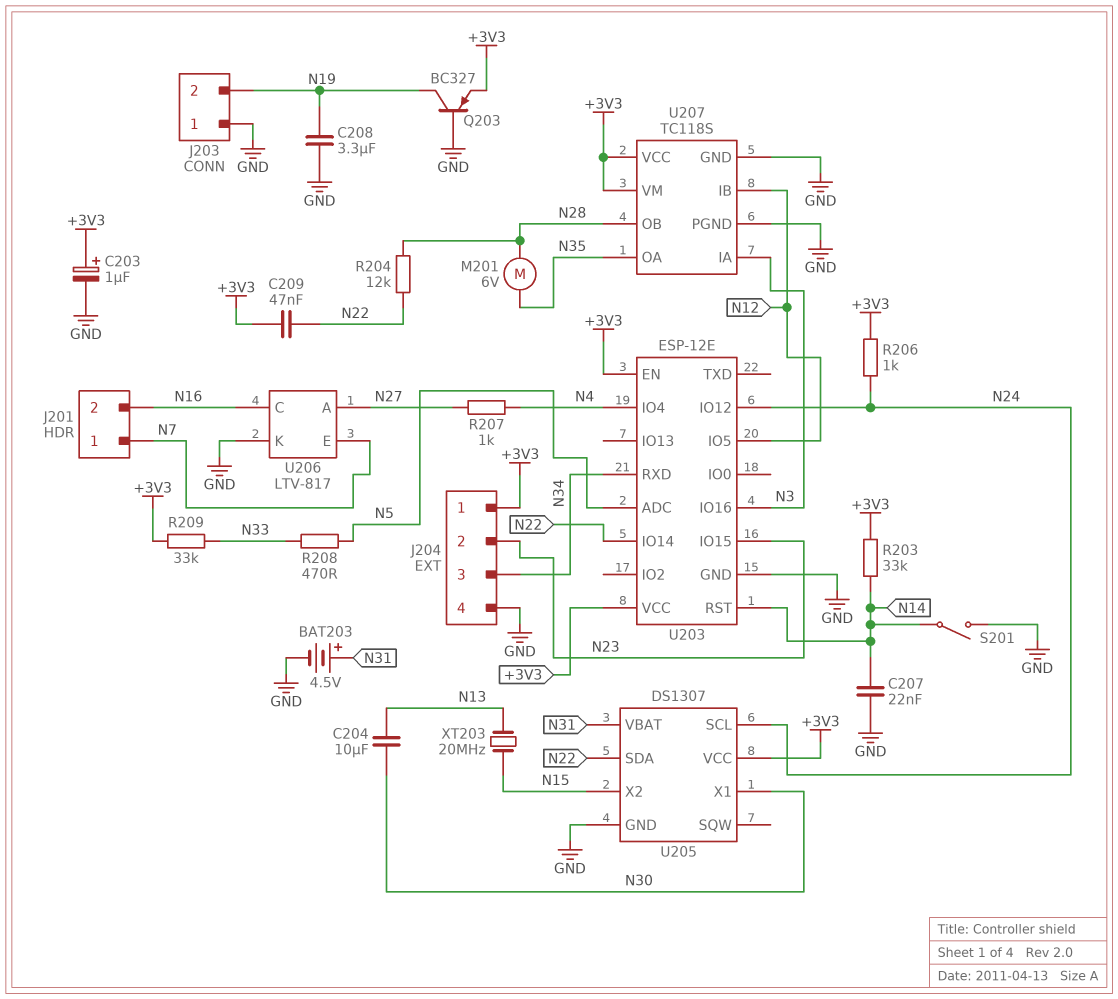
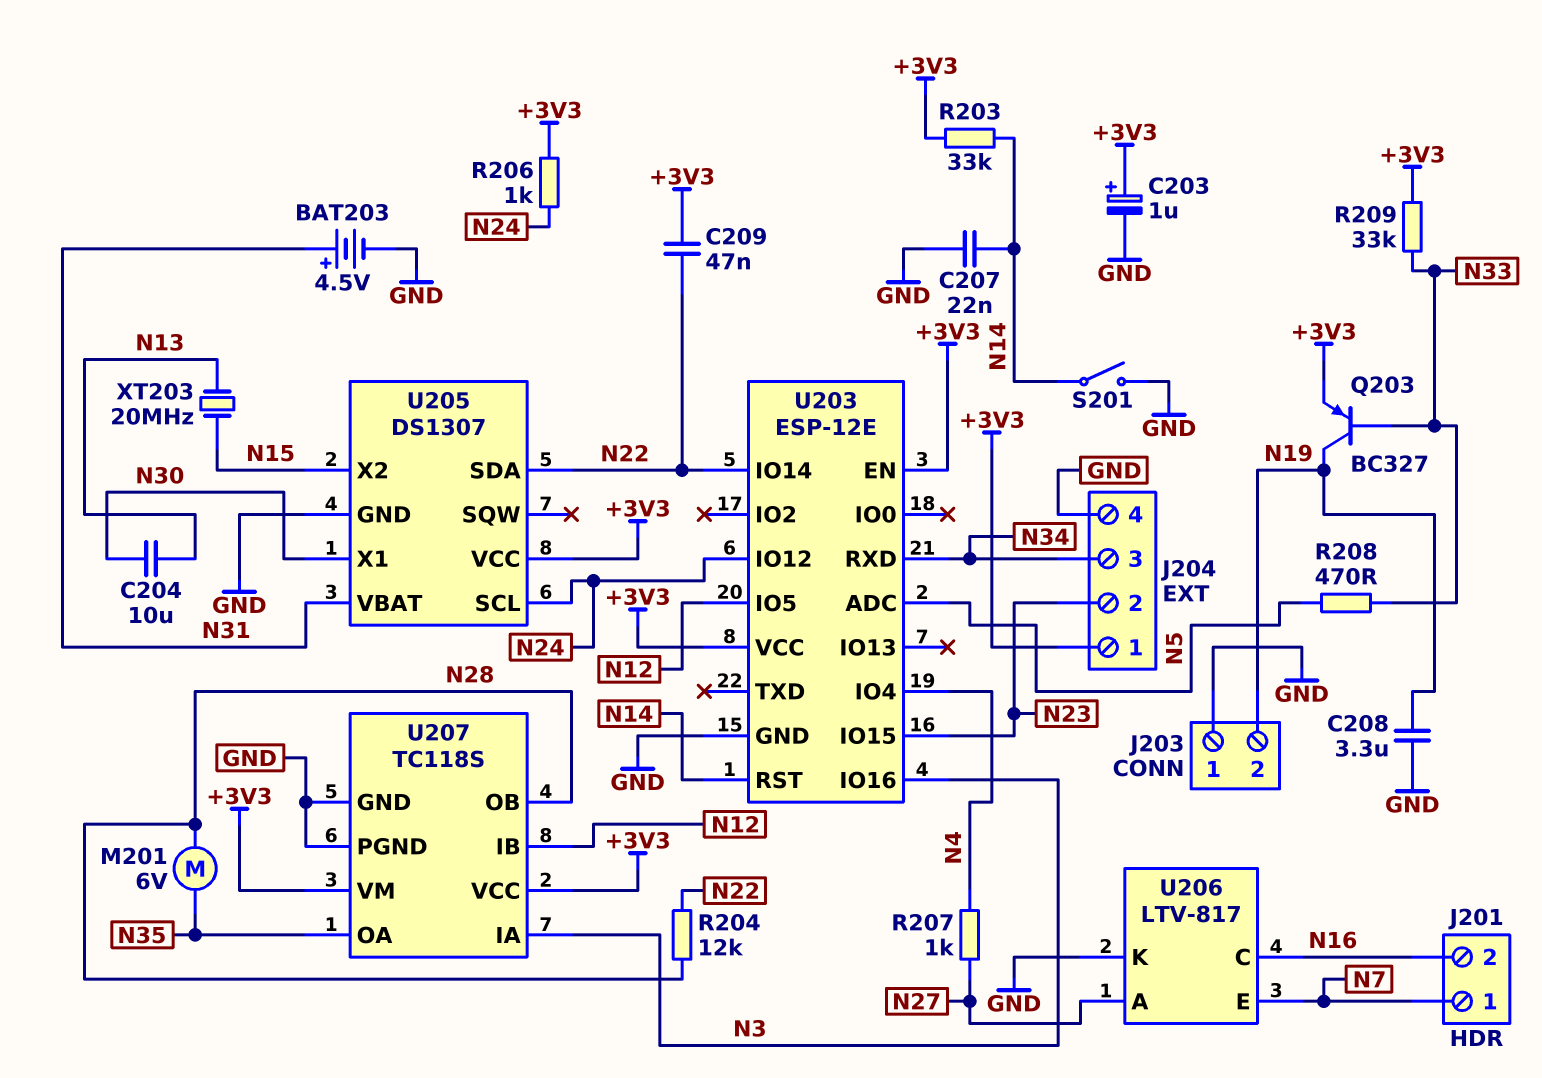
Q203: PNP BC327 (B GND, C N19, E +3V3) -> PNP BC327 (B N33, C N19, E +3V3)

